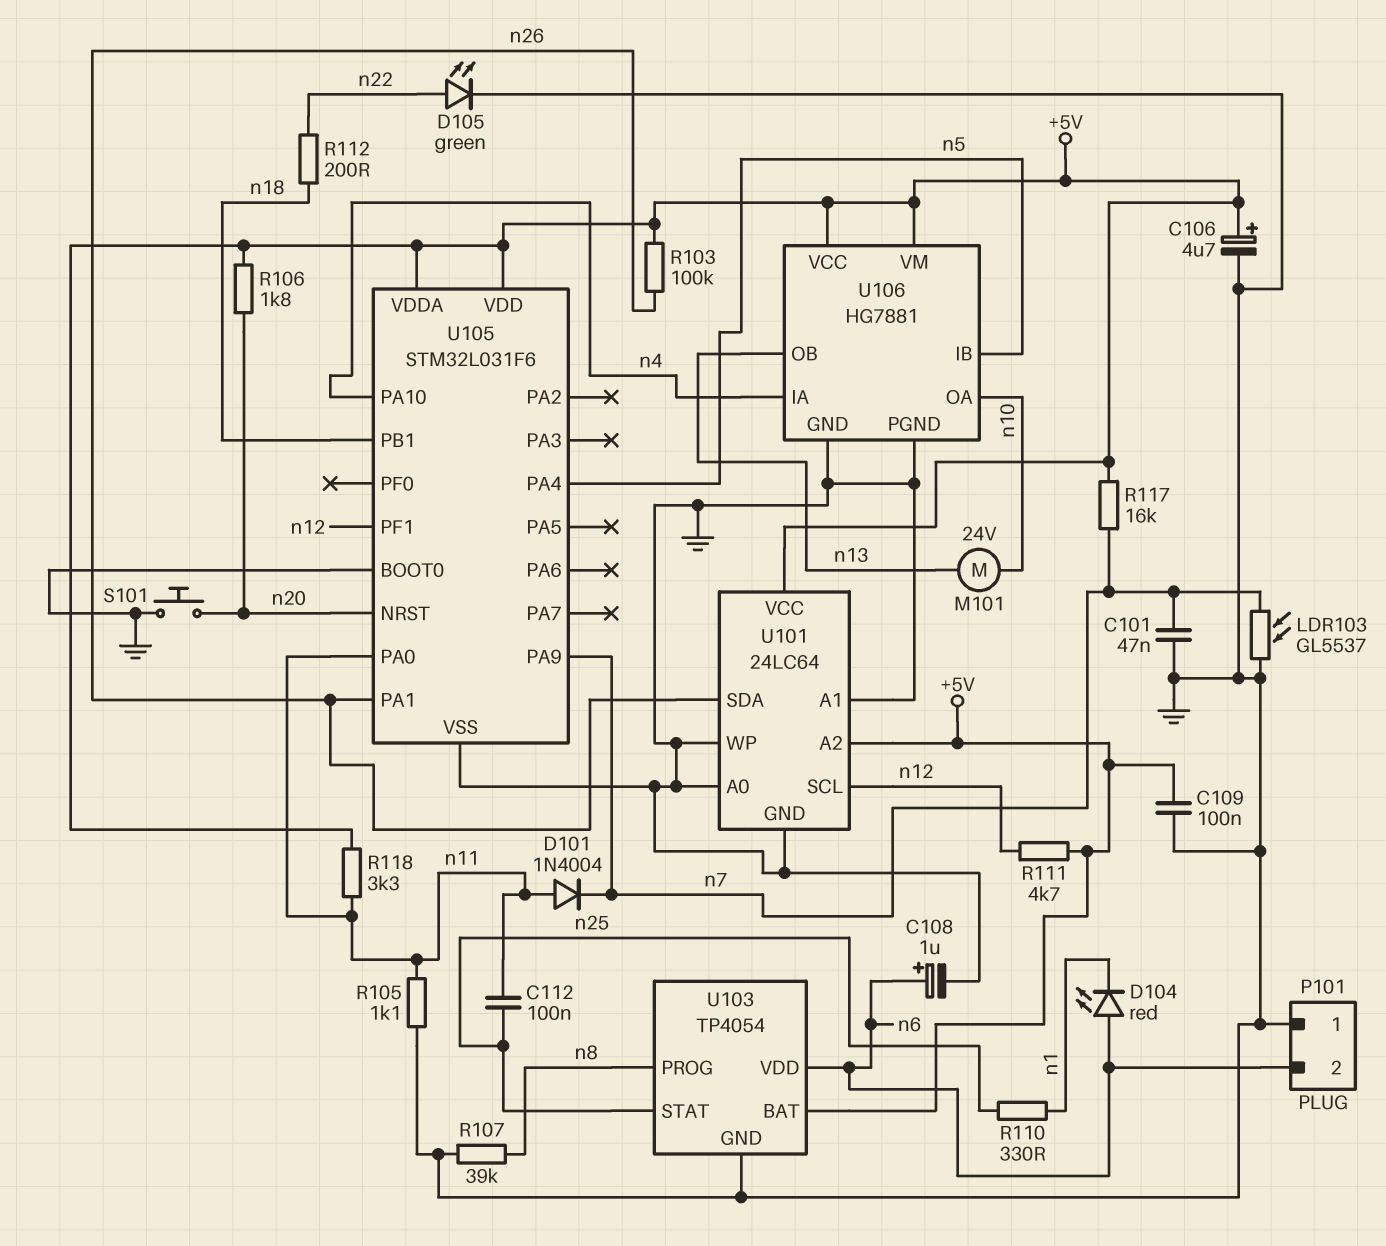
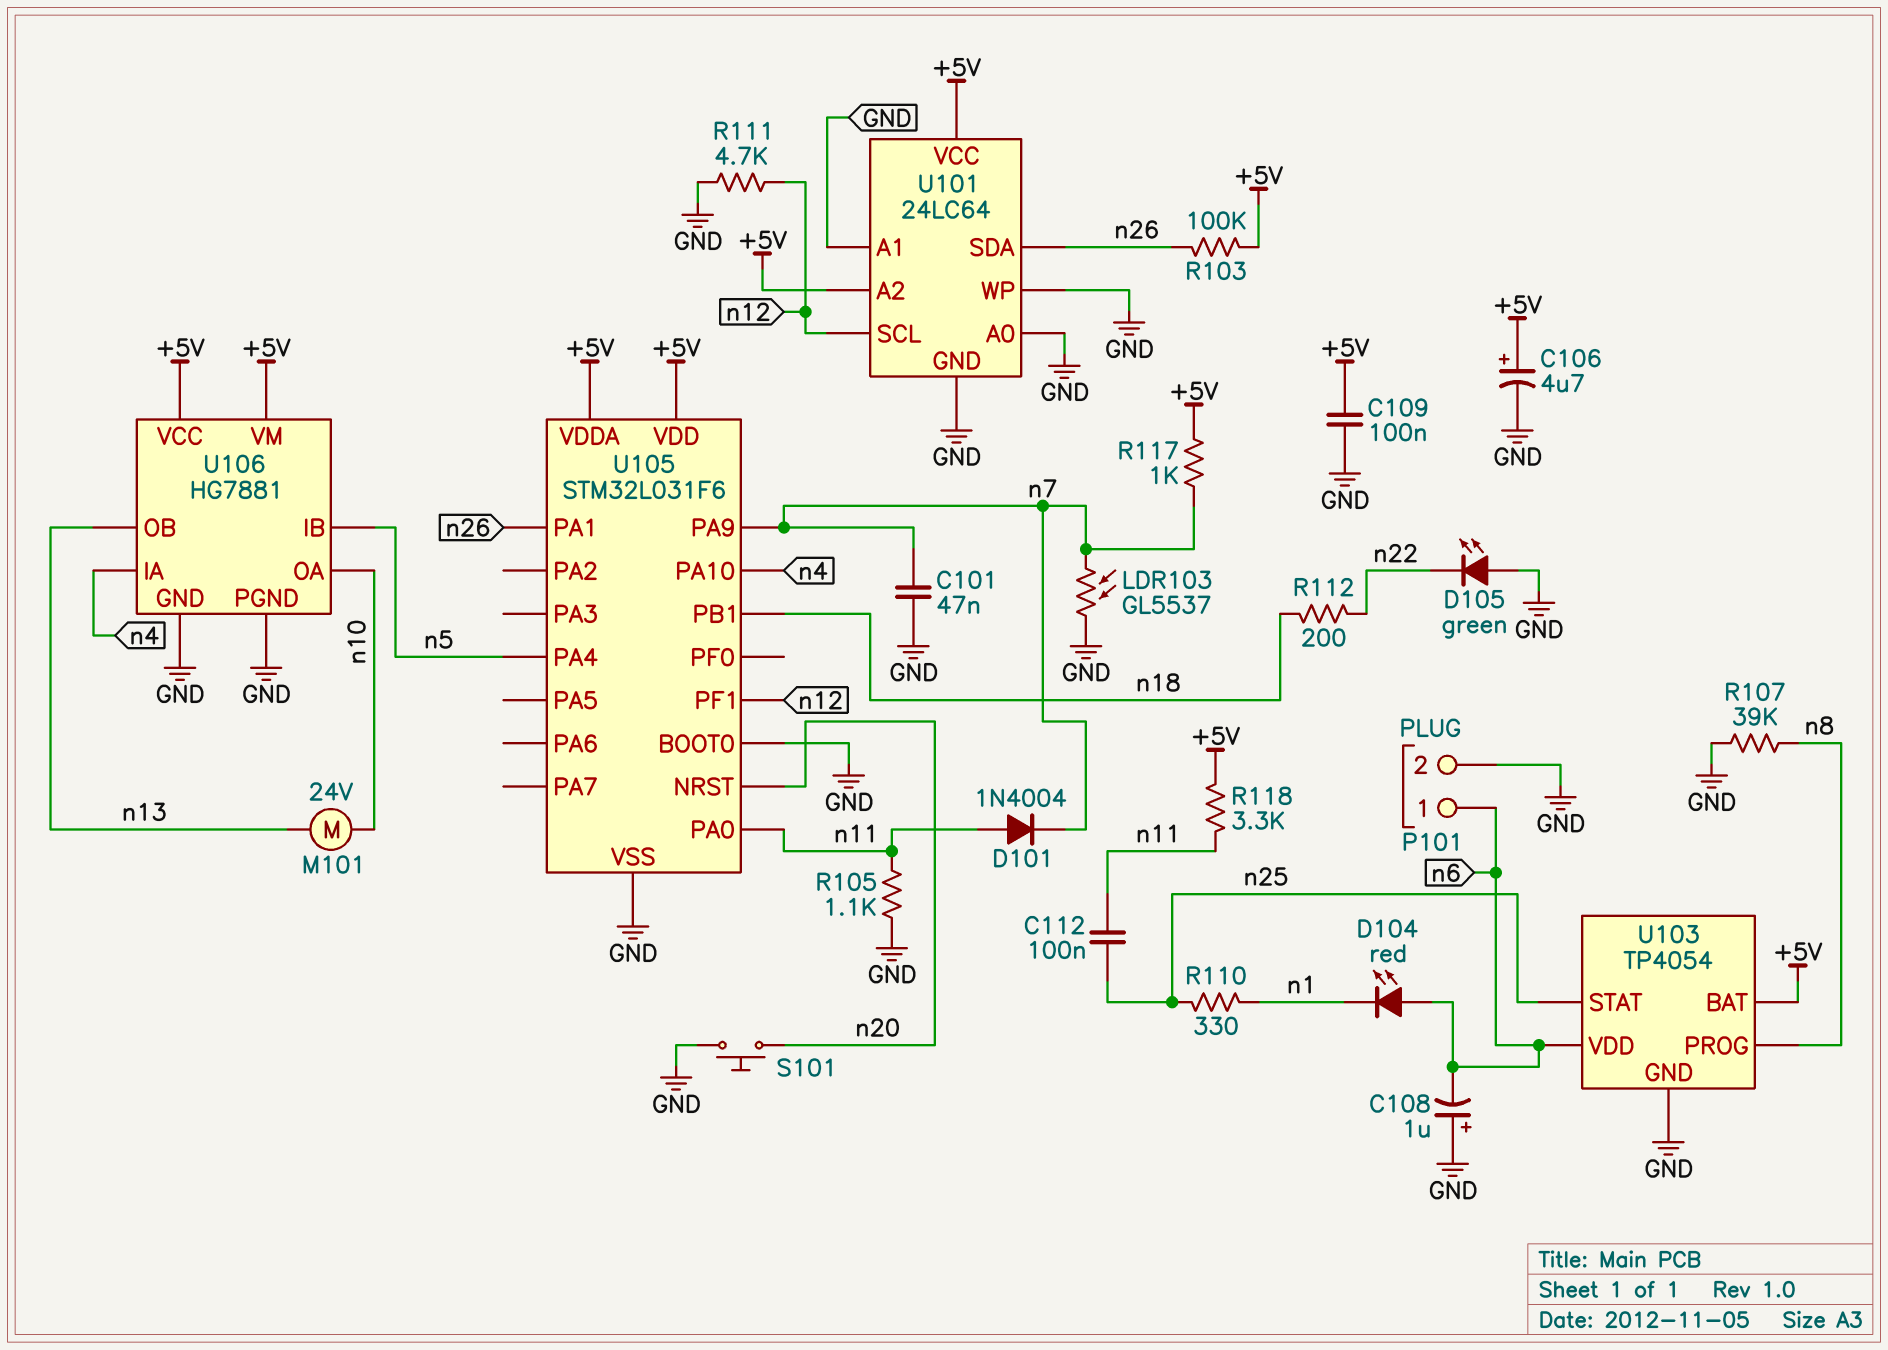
C108: 1uF (plus n6, minus GND) -> 1uF (plus GND, minus n6)
D105: LED green (A n22, K GND) -> LED green (A GND, K n22)
P101 pin 1: GND -> n6
P101 pin 2: n6 -> GND
R106: 1.8k (+5V, n20) -> none
R111: 4.7k (+5V, n12) -> 4.7k (GND, n12)
R117: 16k (+5V, n7) -> 1k (+5V, n7)

